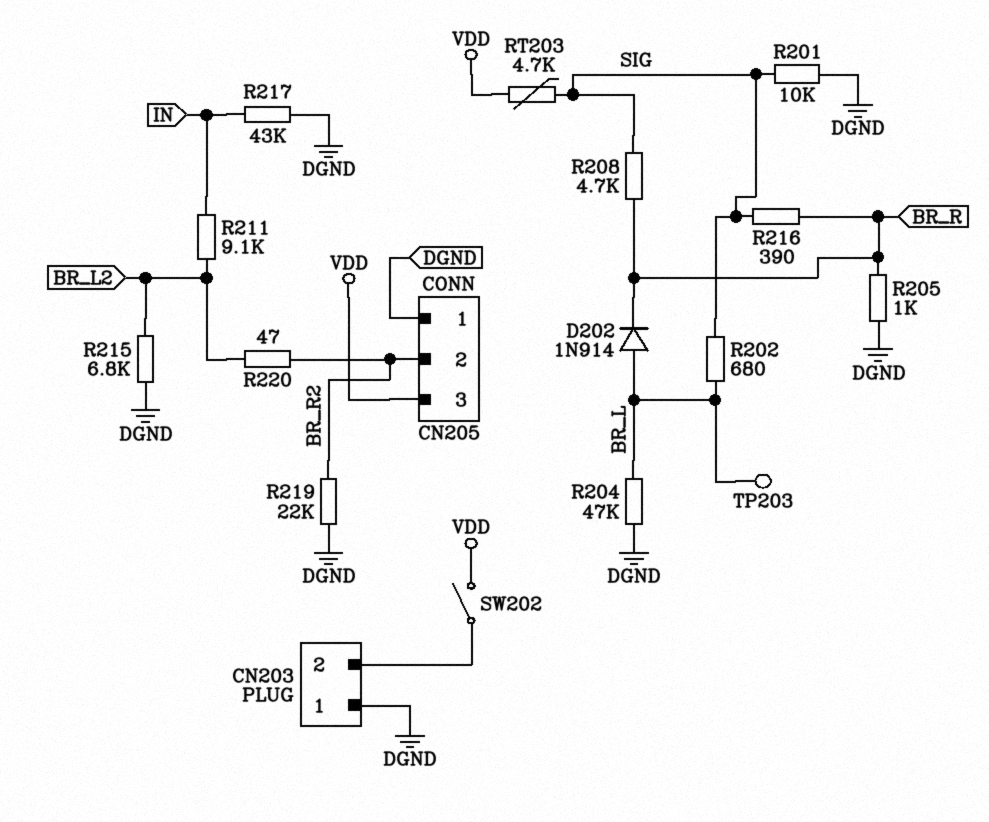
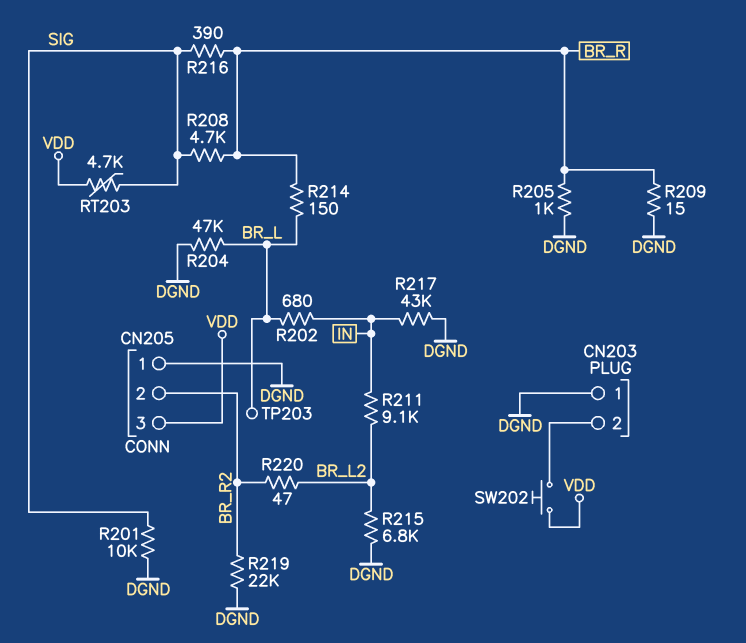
D202: diode 1N914 (A BR_L, K BR_R) -> none
R202: 680 (BR_L, SIG) -> 680 (BR_L, IN)
R209: none -> 15 (BR_R, DGND)
R214: none -> 150 (BR_L, BR_R)
SW202: switch (CN203/2, VDD) -> button (CN203/2, VDD)

